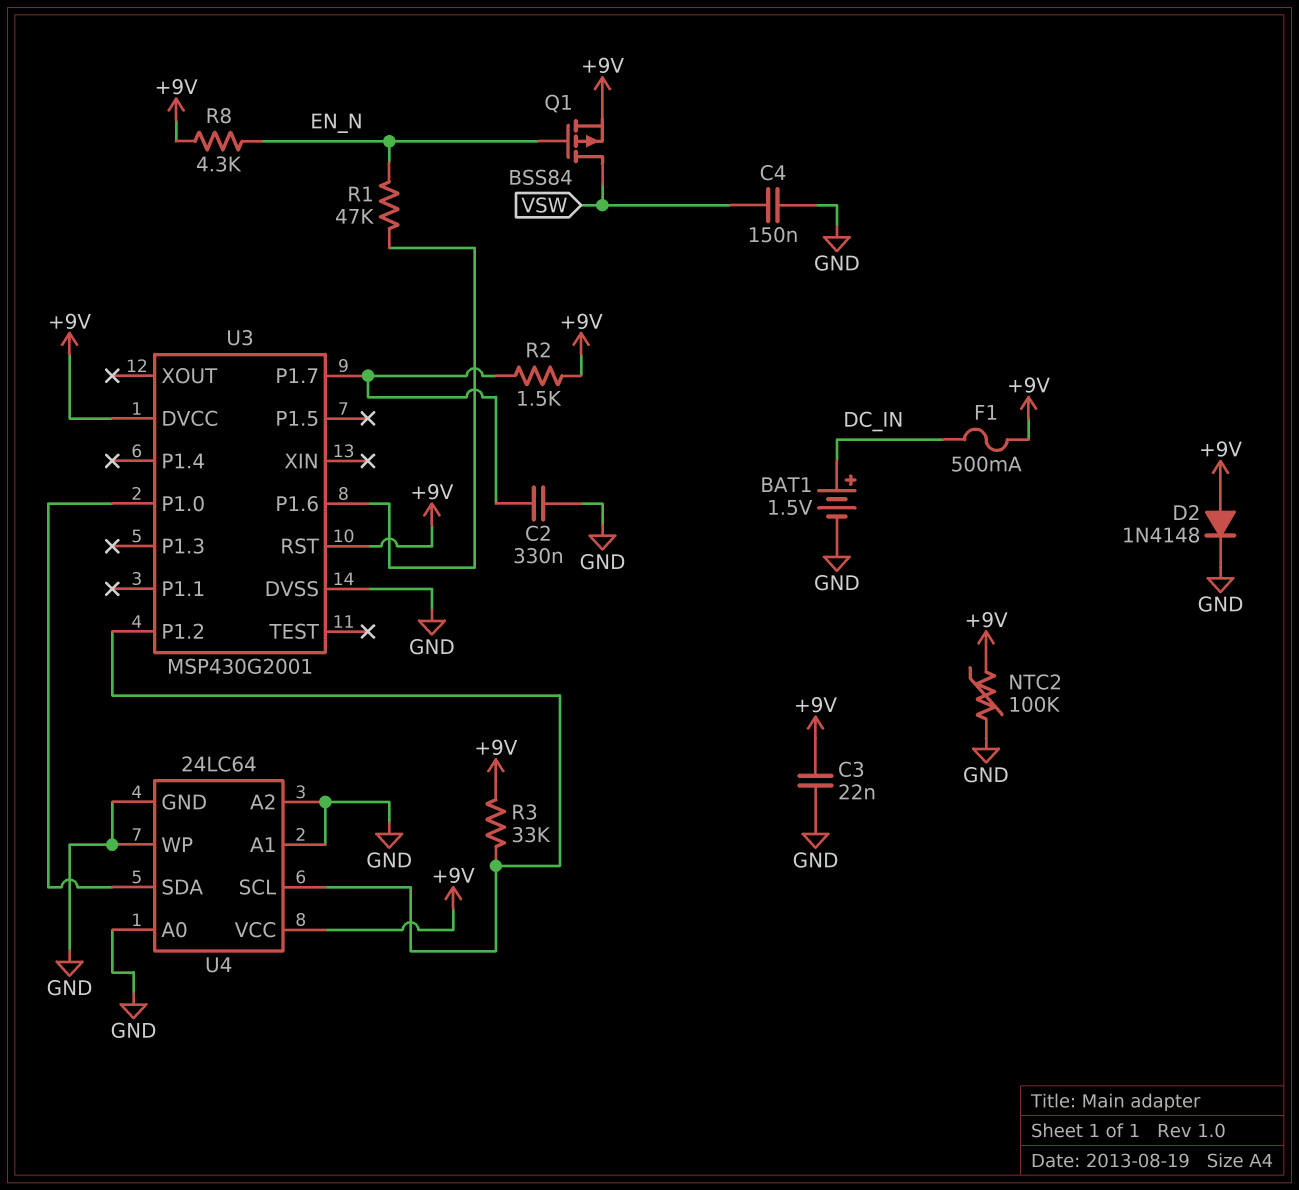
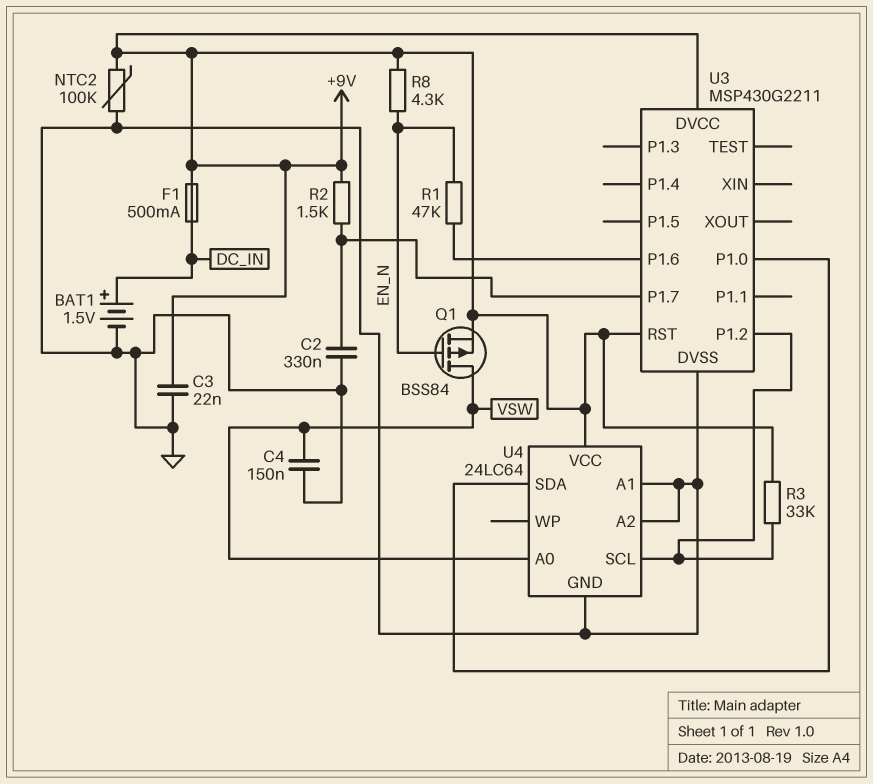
D2: diode 1N4148 (A +9V, K GND) -> none
U3: MSP430G2001 -> MSP430G2211
U4 pin A0: GND -> VSW
U4 pin WP: GND -> none

